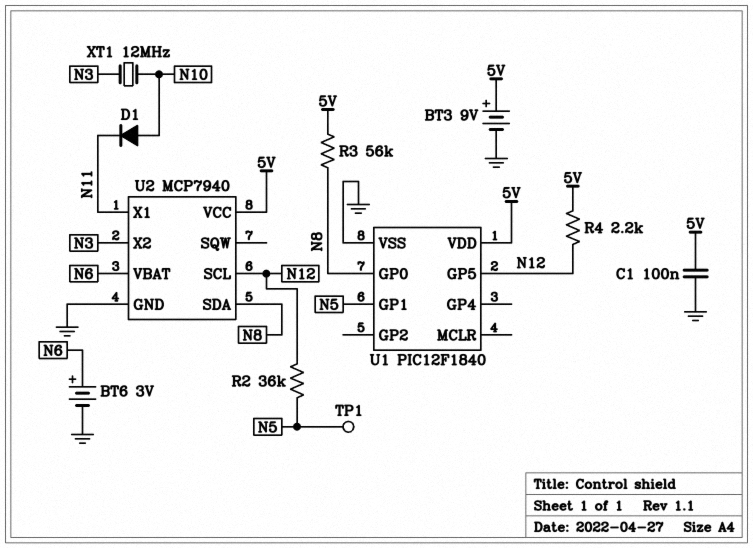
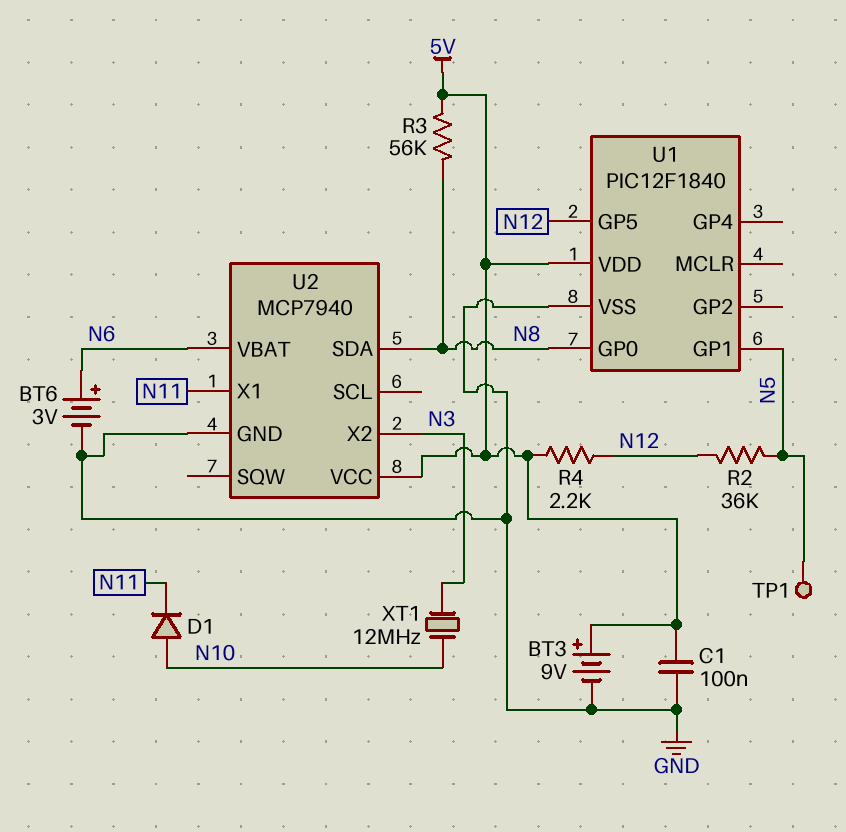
U2 pin SCL: N12 -> none

